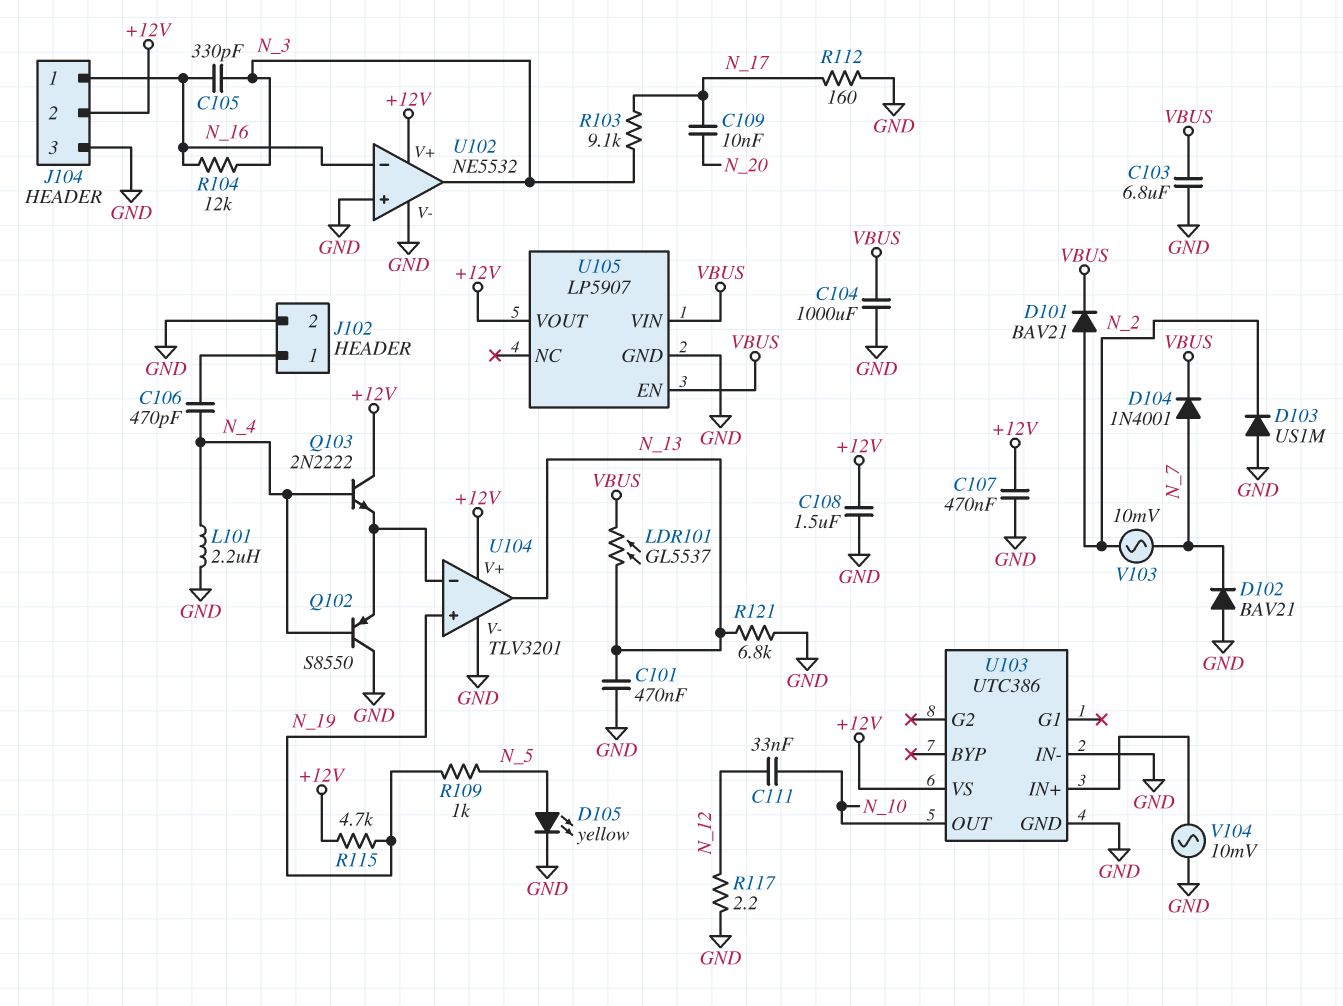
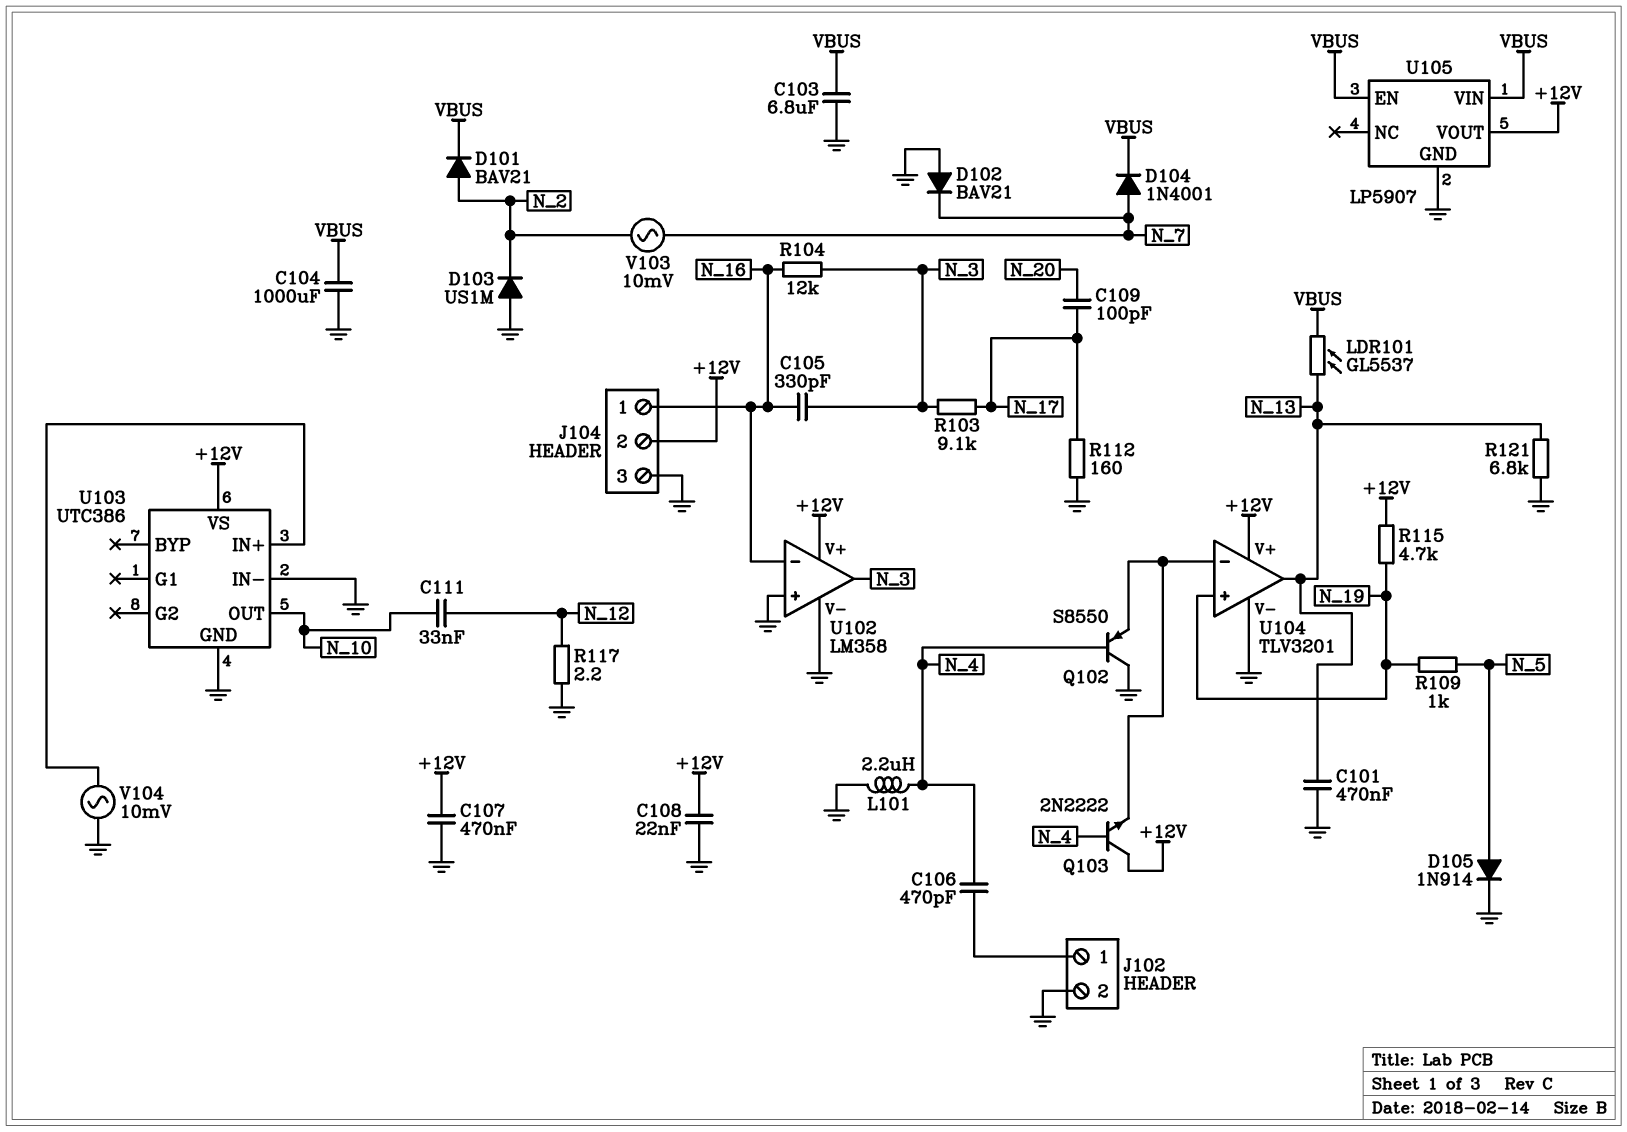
C108: 1.5uF (+12V, GND) -> 22nF (+12V, GND)
C109: 10nF (N_17, N_20) -> 100pF (N_17, N_20)
D105: LED yellow (A N_5, K GND) -> diode 1N914 (A N_5, K GND)
U102: NE5532 -> LM358

